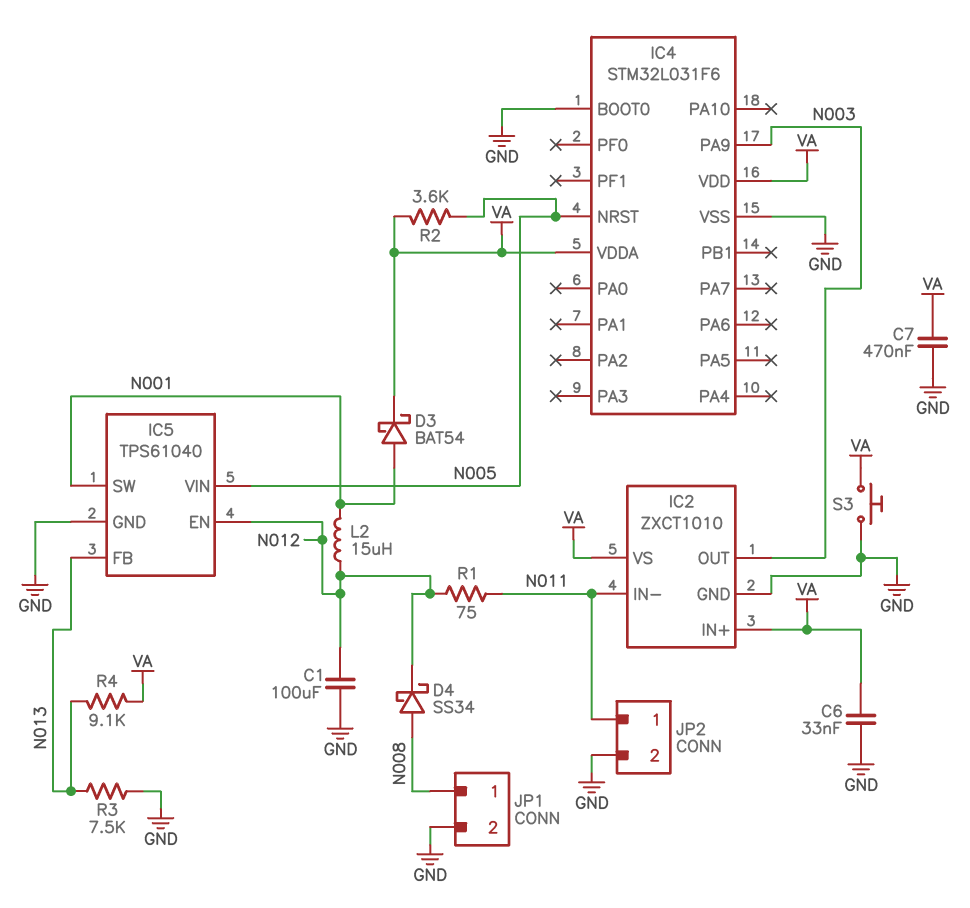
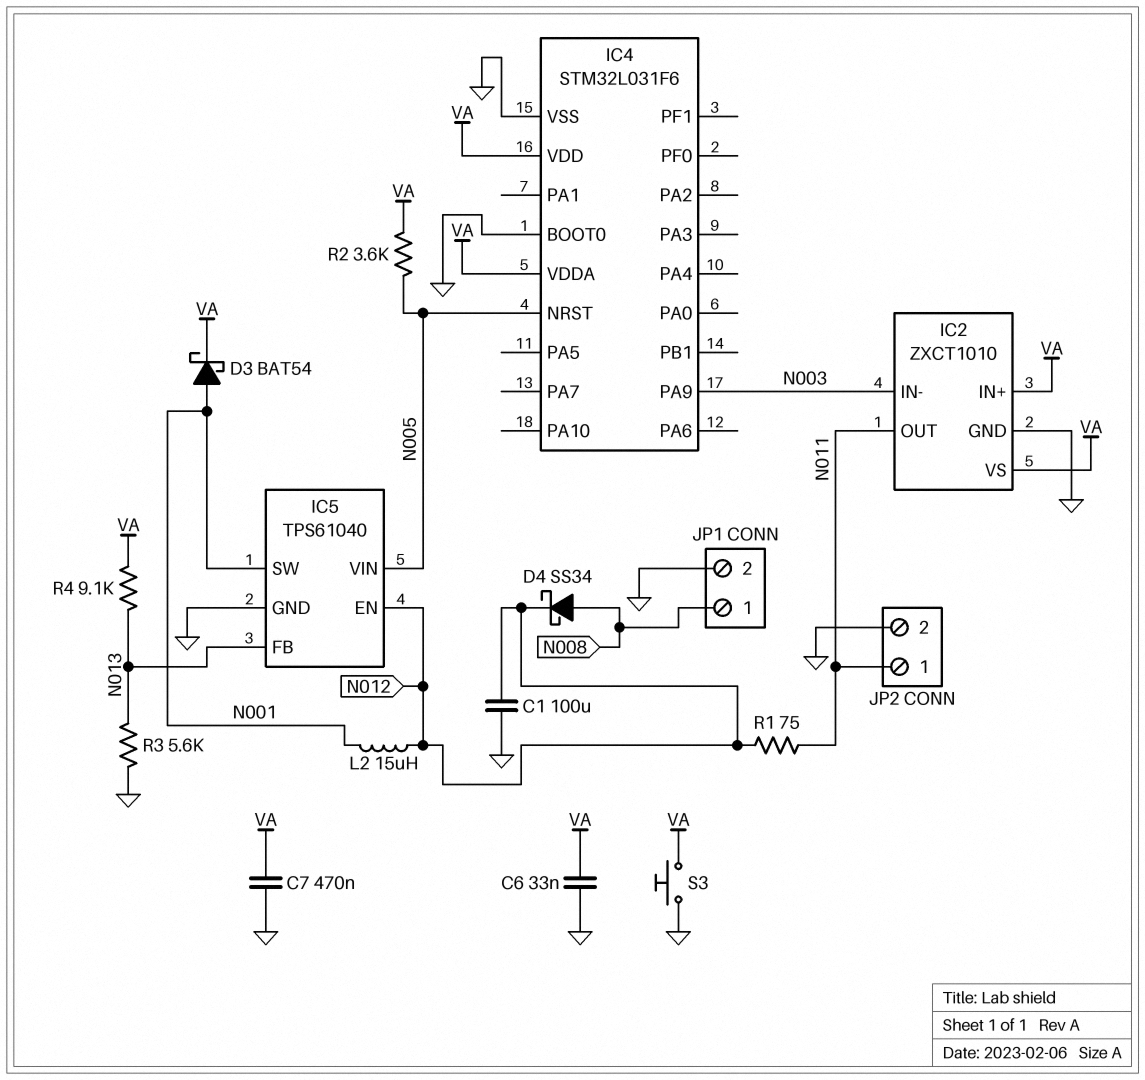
IC2 pin IN-: N011 -> N003
IC2 pin OUT: N003 -> N011
R3: 7.5k (GND, N013) -> 5.6k (GND, N013)

